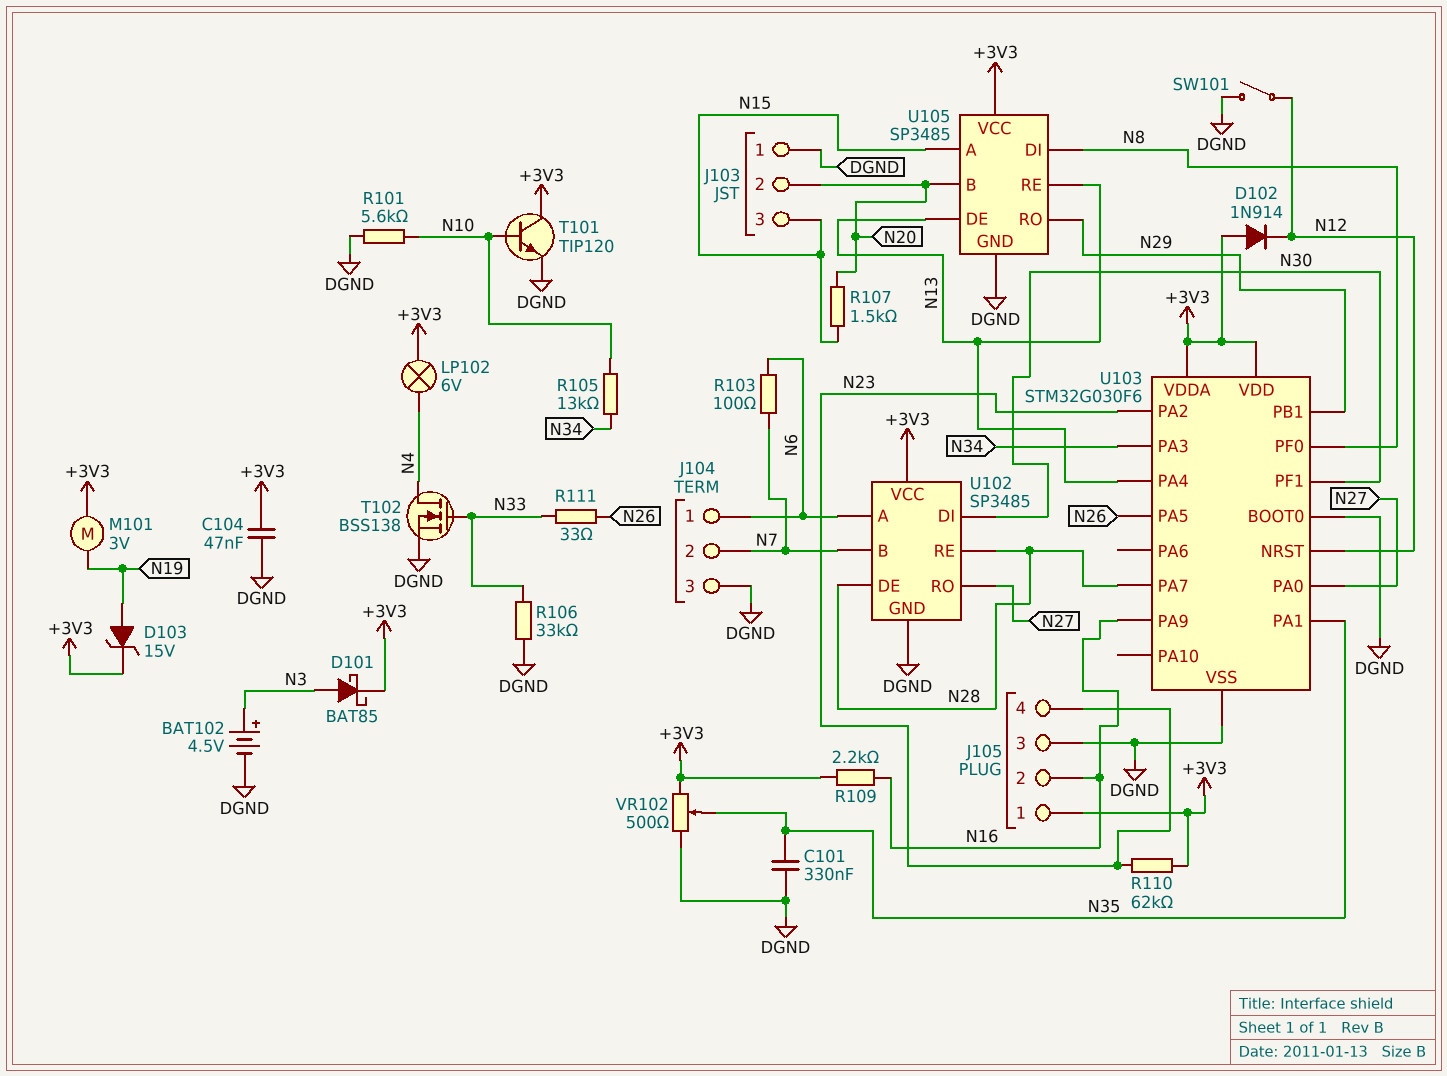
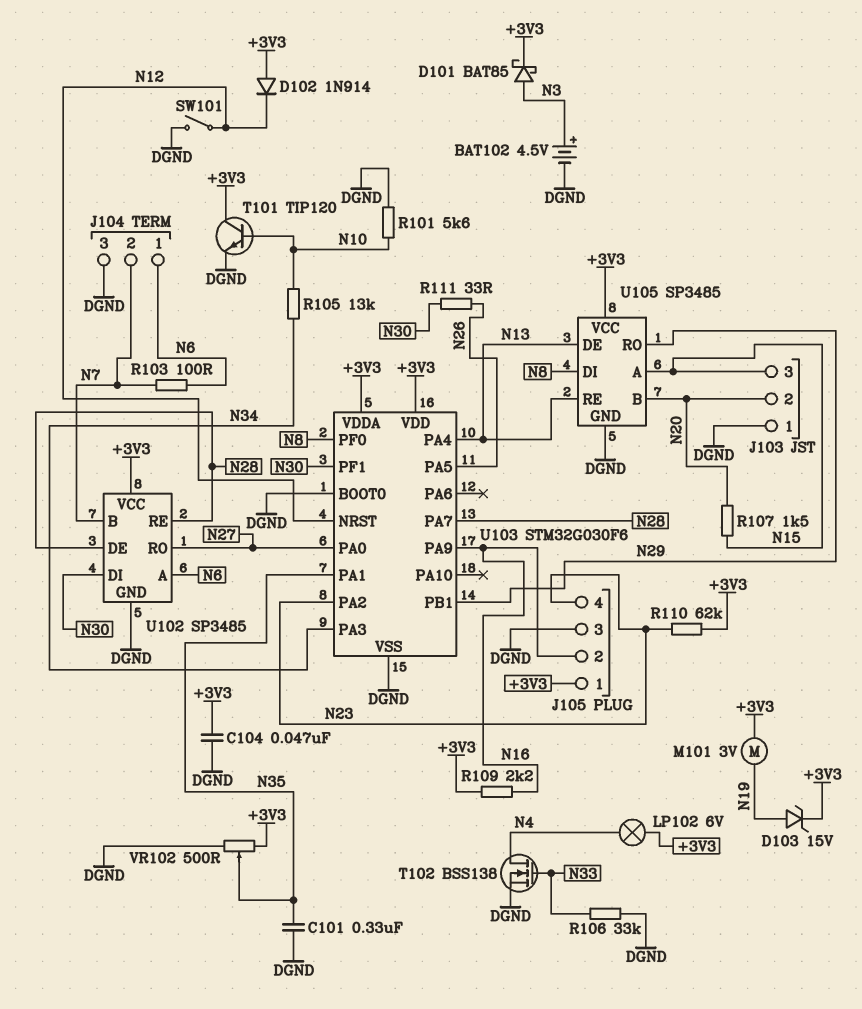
R111: 33 (N26, N33) -> 33 (N26, N30)

